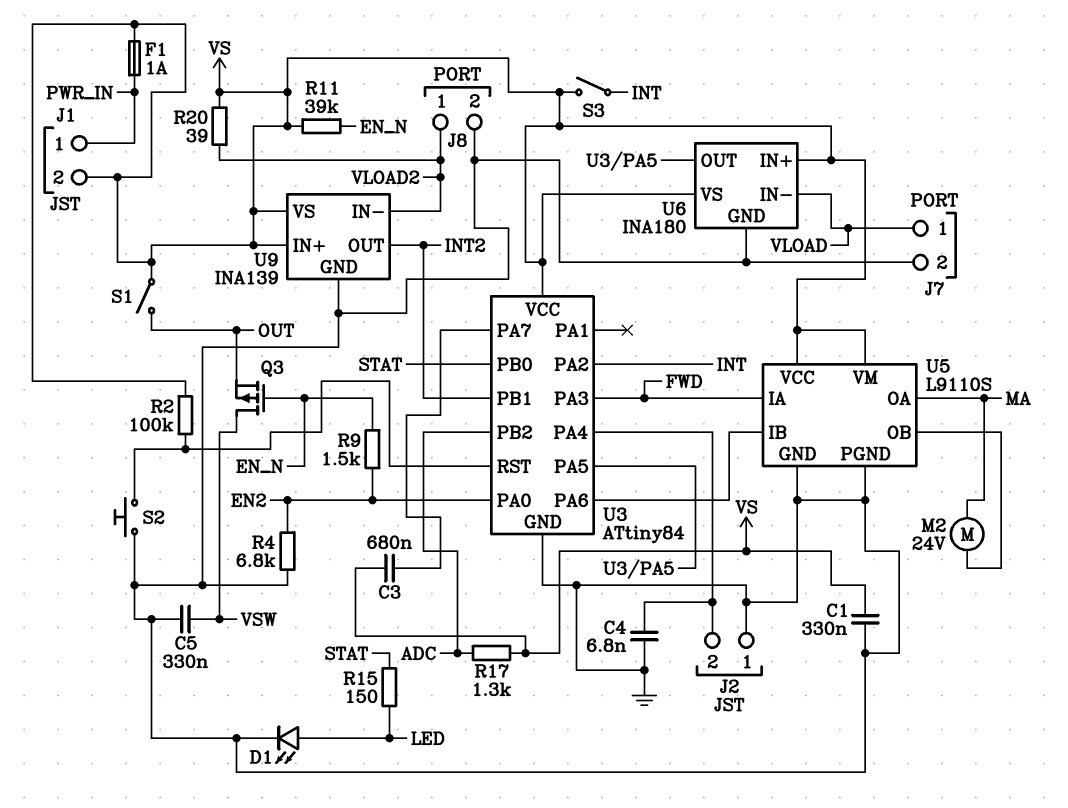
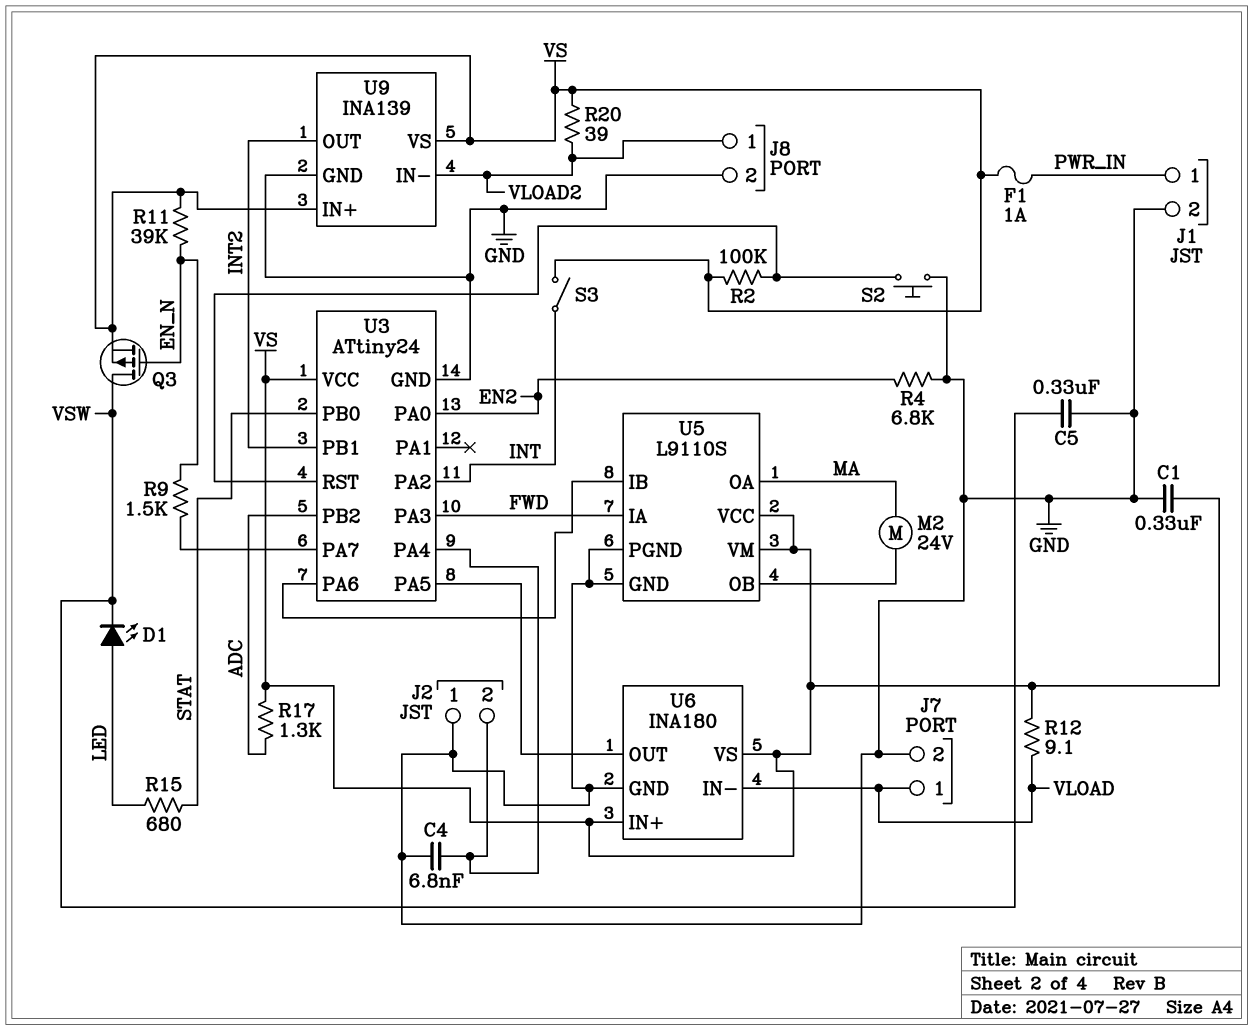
C3: 680nF (U3/PA7, VS) -> none
D1: LED (A LED, K GND) -> LED (A LED, K VSW)
J1 pin 2: VS -> GND
Q3: PMOS (G EN_N, D VSW, S OUT) -> PMOS (G EN_N, D VSW, S VS)
R9: 1.5k (EN2, EN_N) -> 1.5k (EN_N, U3/PA7)
R12: none -> 9.1 (VLOAD, VS)
R15: 150 (LED, STAT) -> 680 (LED, STAT)
S1: switch (OUT, VS) -> none
U3: ATtiny84 -> ATtiny24

